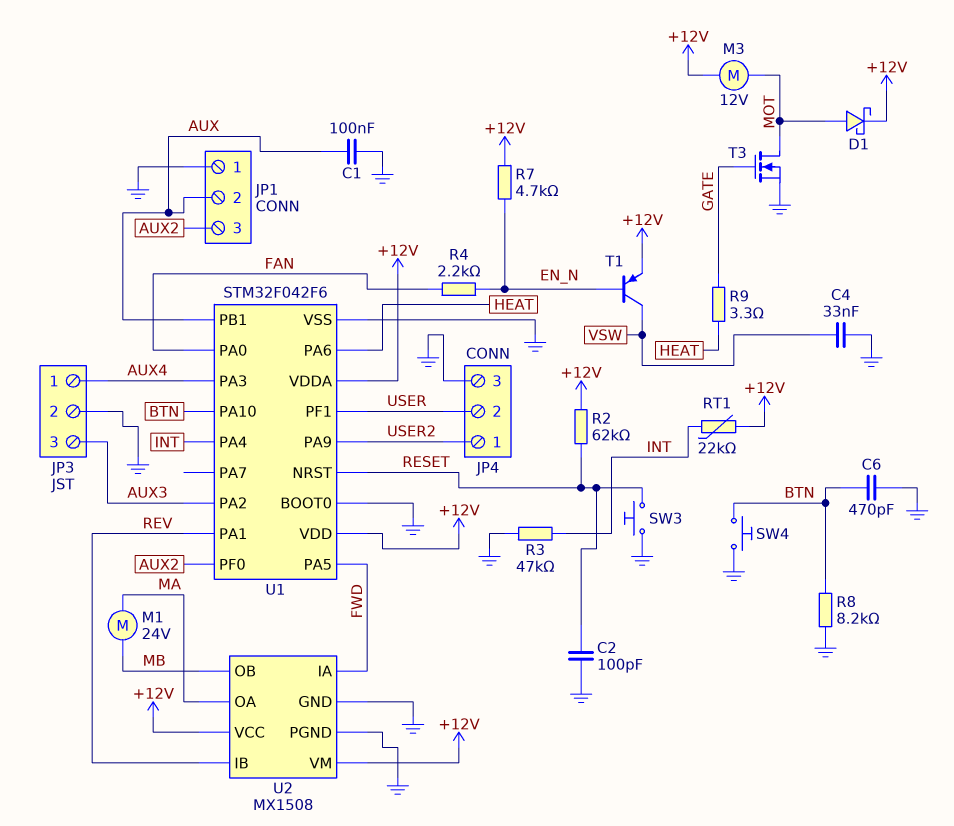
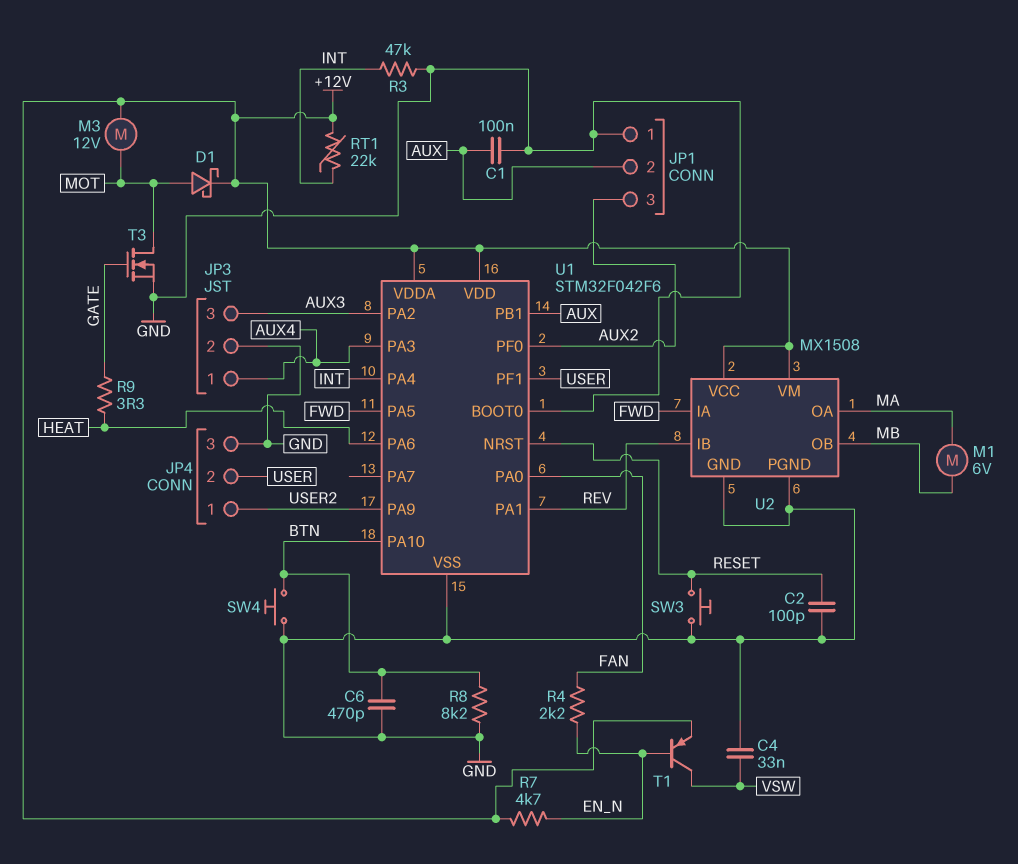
M1: motor 24V (MA, MB) -> motor 6V (MA, MB)
R2: 62k (+12V, RESET) -> none

